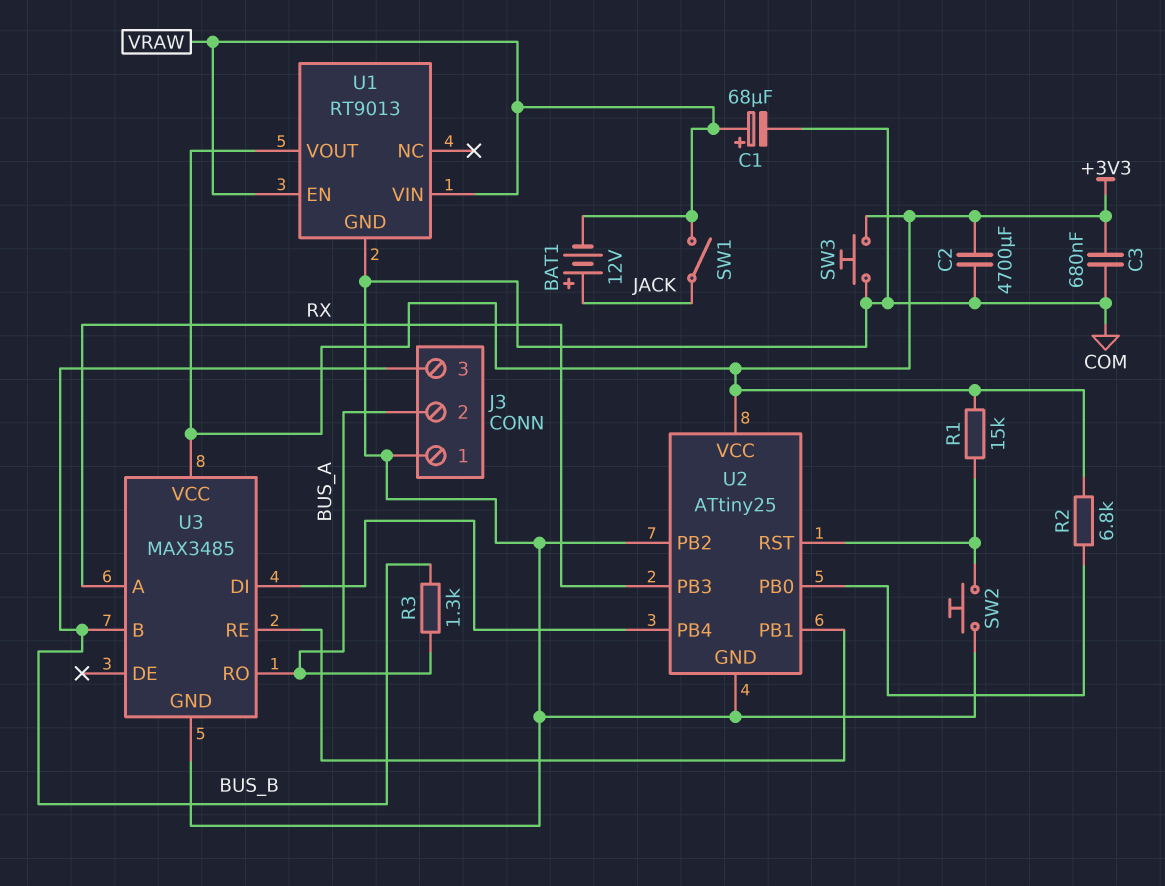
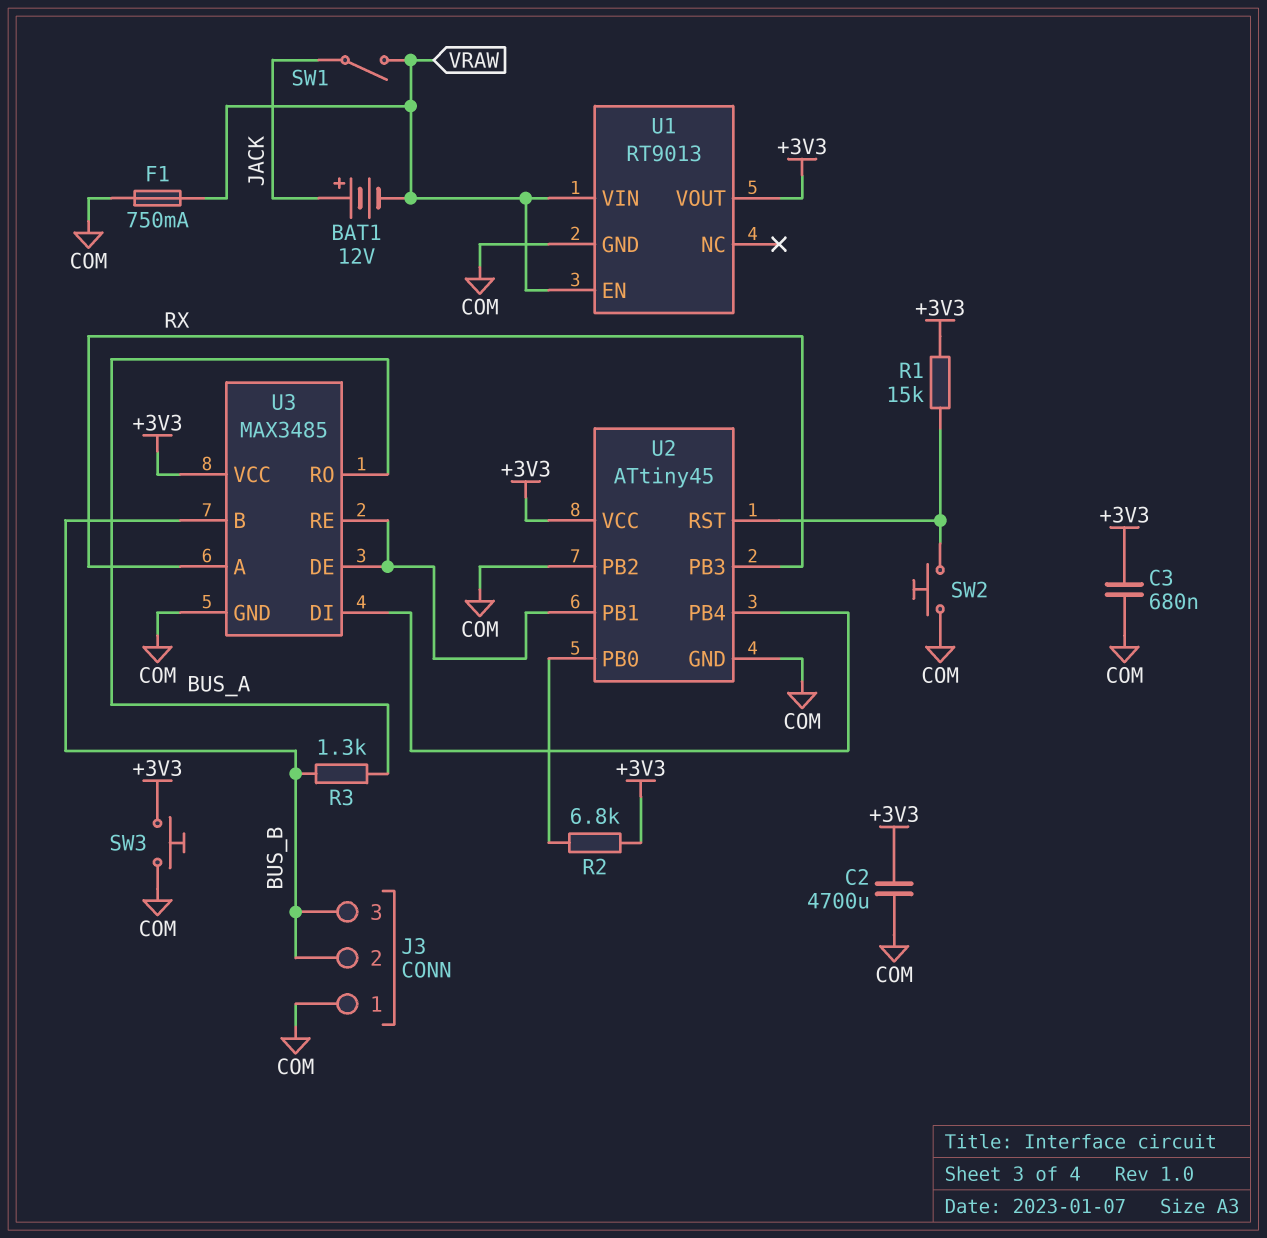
C1: 68uF (plus VRAW, minus COM) -> none
F1: none -> 750mA (COM, VRAW)
J3 pin 2: BUS_A -> BUS_B
U2: ATtiny25 -> ATtiny45
U3 pin DE: none -> U2/PB1

